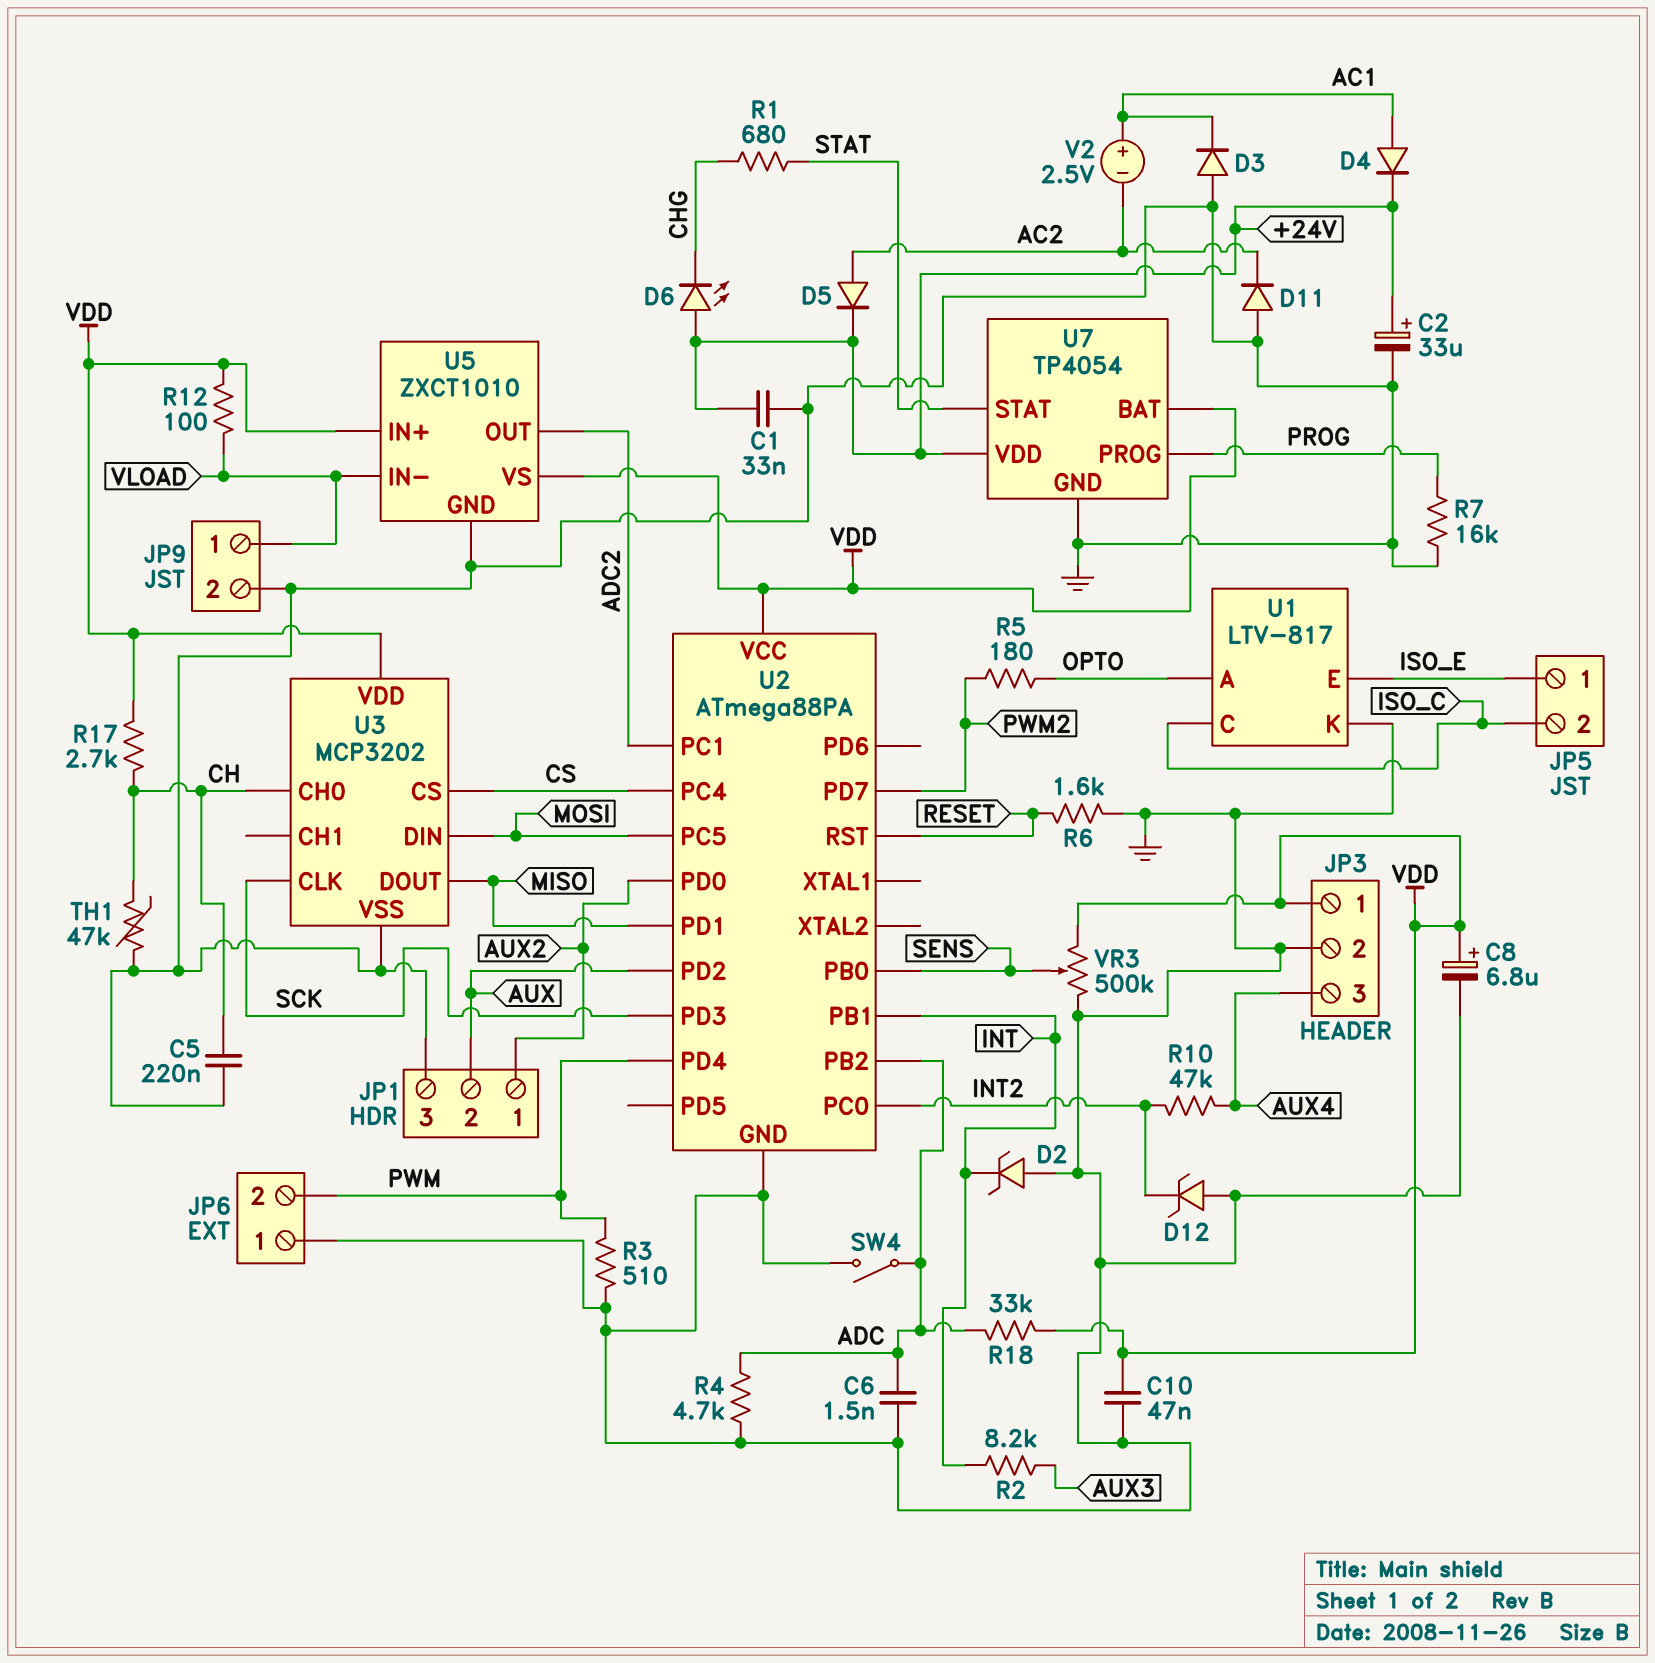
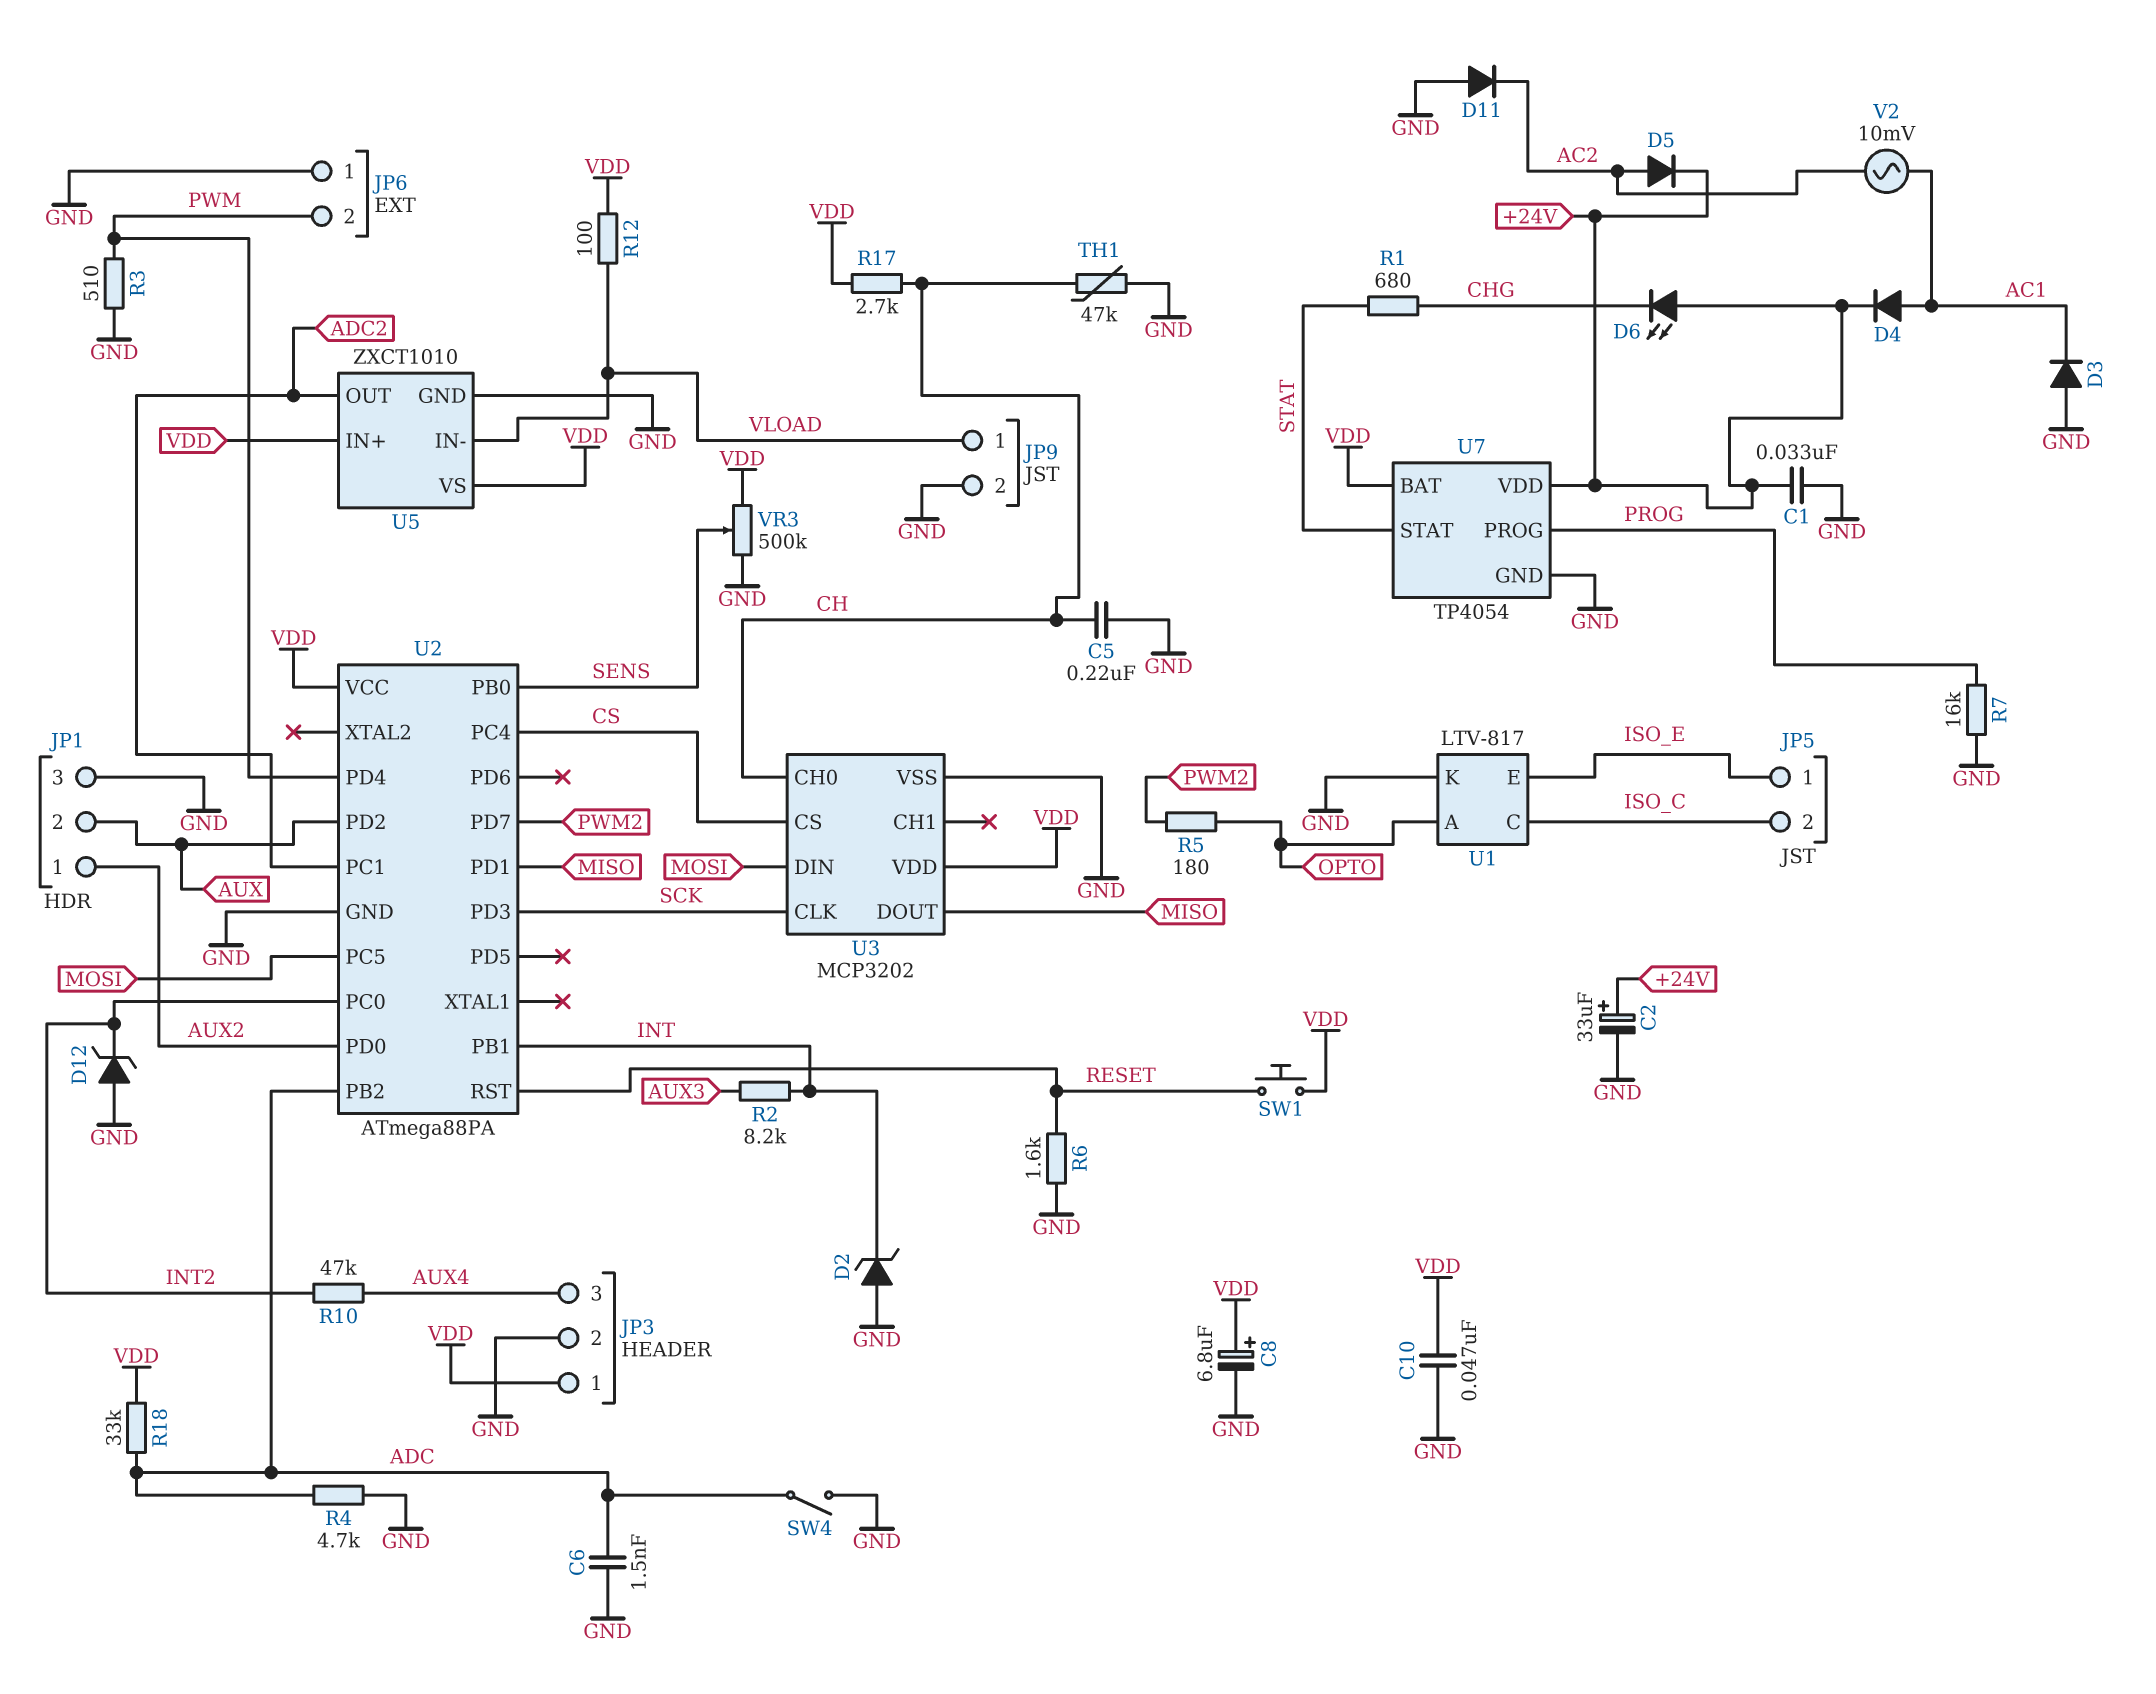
SW1: none -> button (RESET, VDD)
V2: 2.5V (plus AC1, minus AC2) -> AC 10mV (AC1, AC2)

